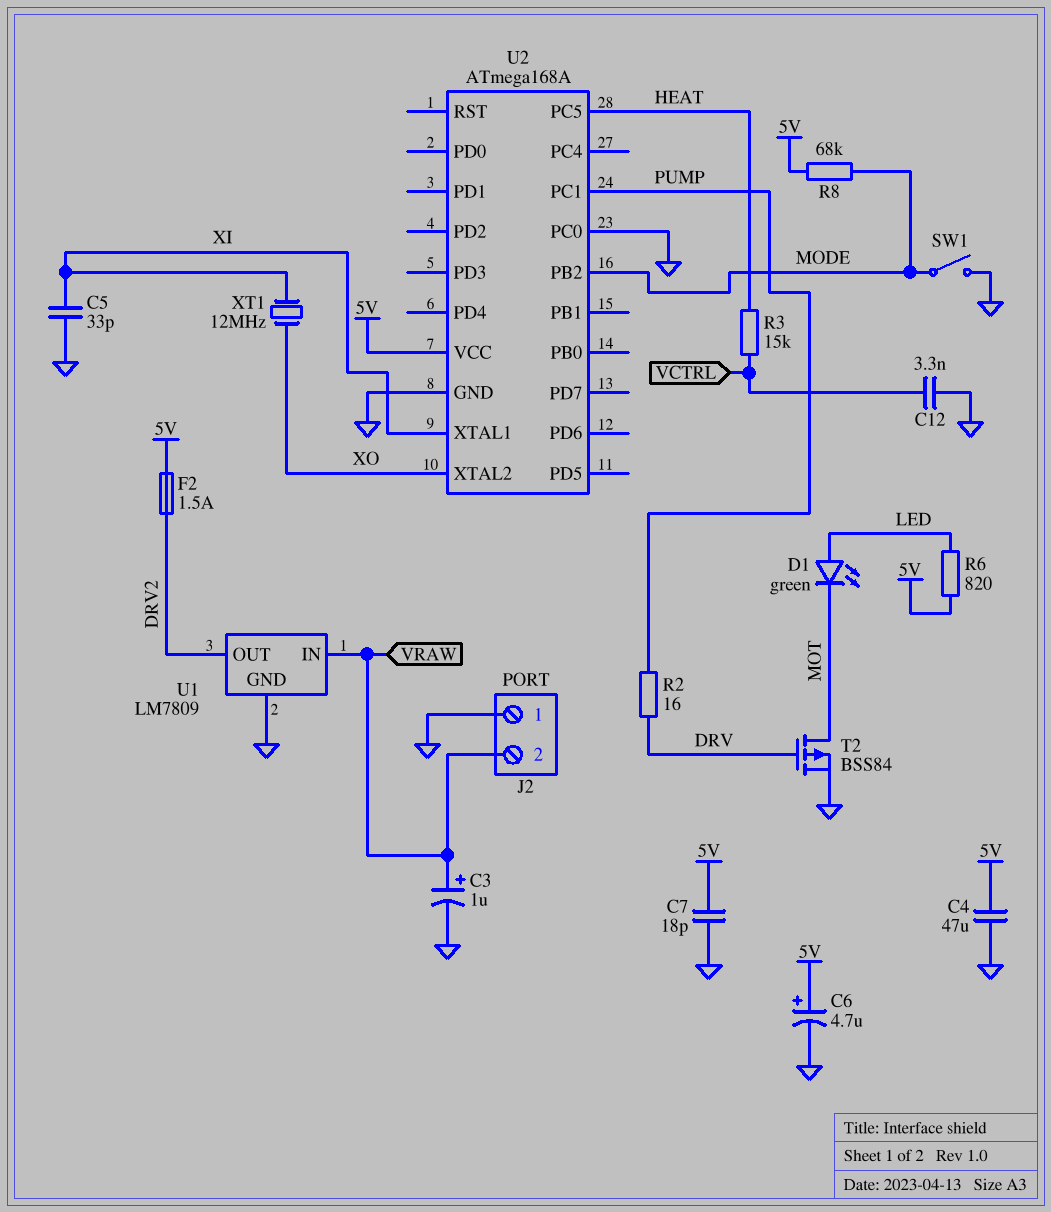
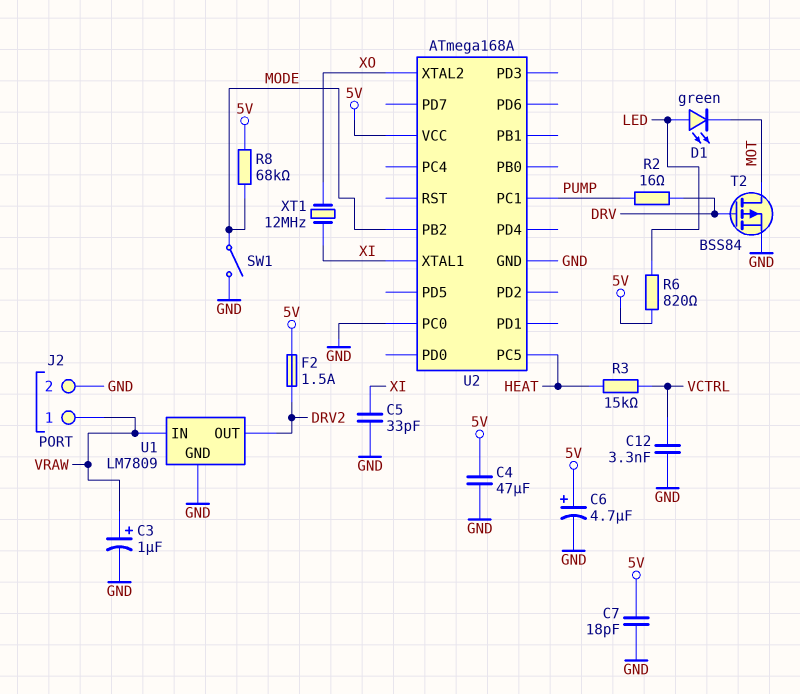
J2 pin 1: GND -> VRAW
J2 pin 2: VRAW -> GND

